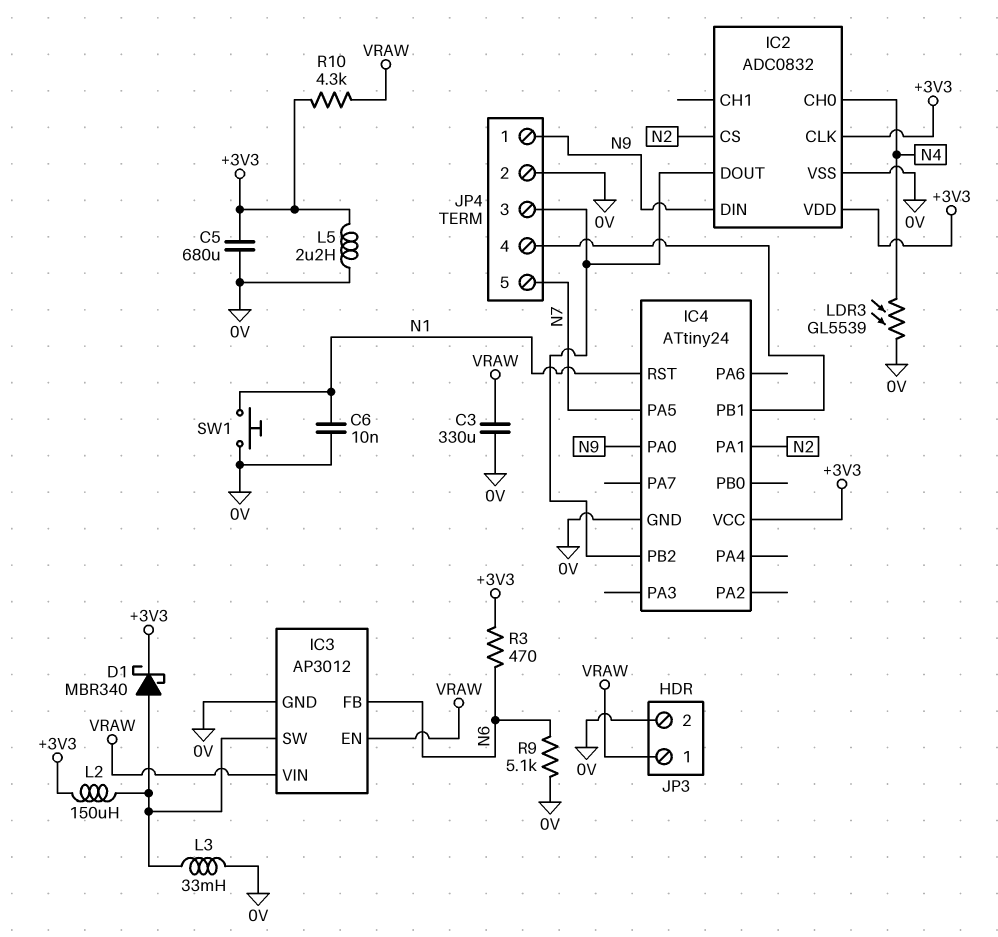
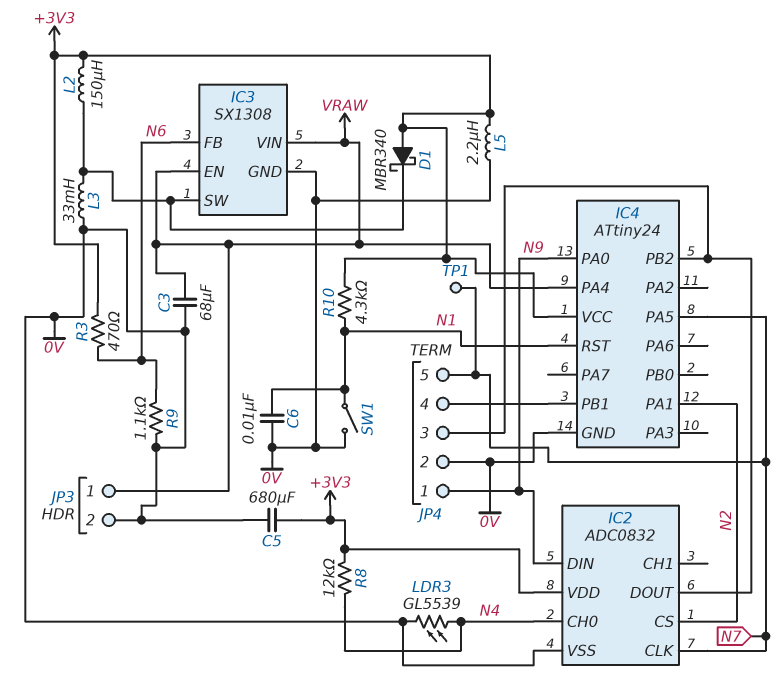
C3: 330uF (0V, VRAW) -> 68uF (0V, VRAW)
D1: schottky MBR340 (A IC3/SW, K +3V3) -> schottky MBR340 (A +3V3, K IC3/SW)
IC2 pin CLK: +3V3 -> N7
IC3: AP3012 -> SX1308
IC4 pin PA4: none -> VRAW
R8: none -> 12k (+3V3, N4)
R9: 5.1k (0V, N6) -> 1.1k (0V, N6)
R10: 4.3k (+3V3, VRAW) -> 4.3k (+3V3, N1)
SW1: button (0V, N1) -> switch (0V, N1)
TP1: none -> test point (N7)

